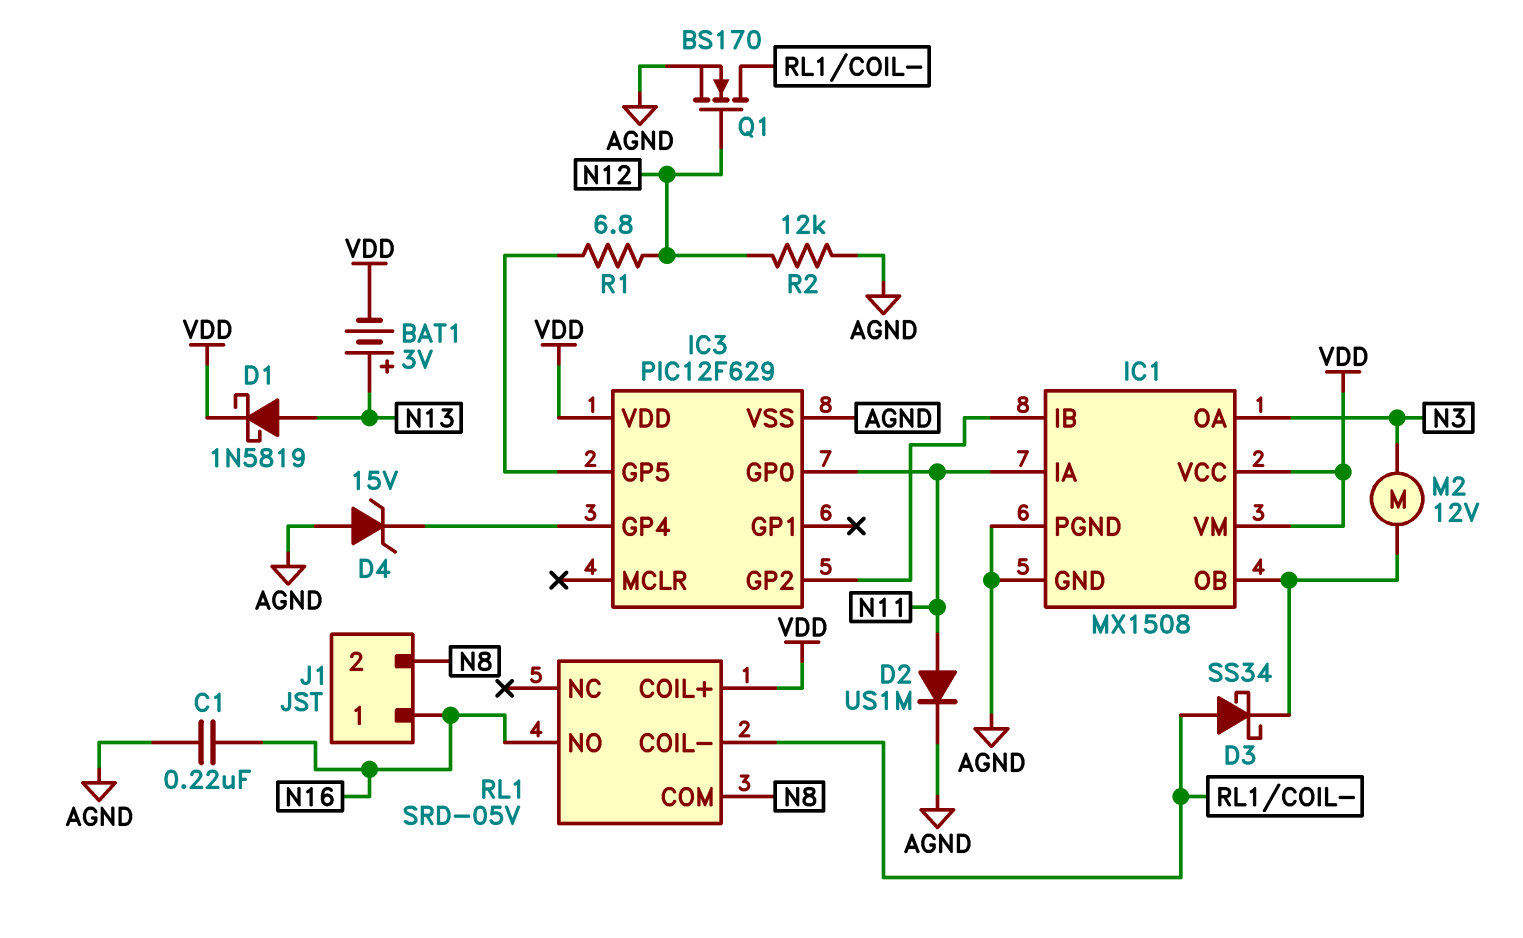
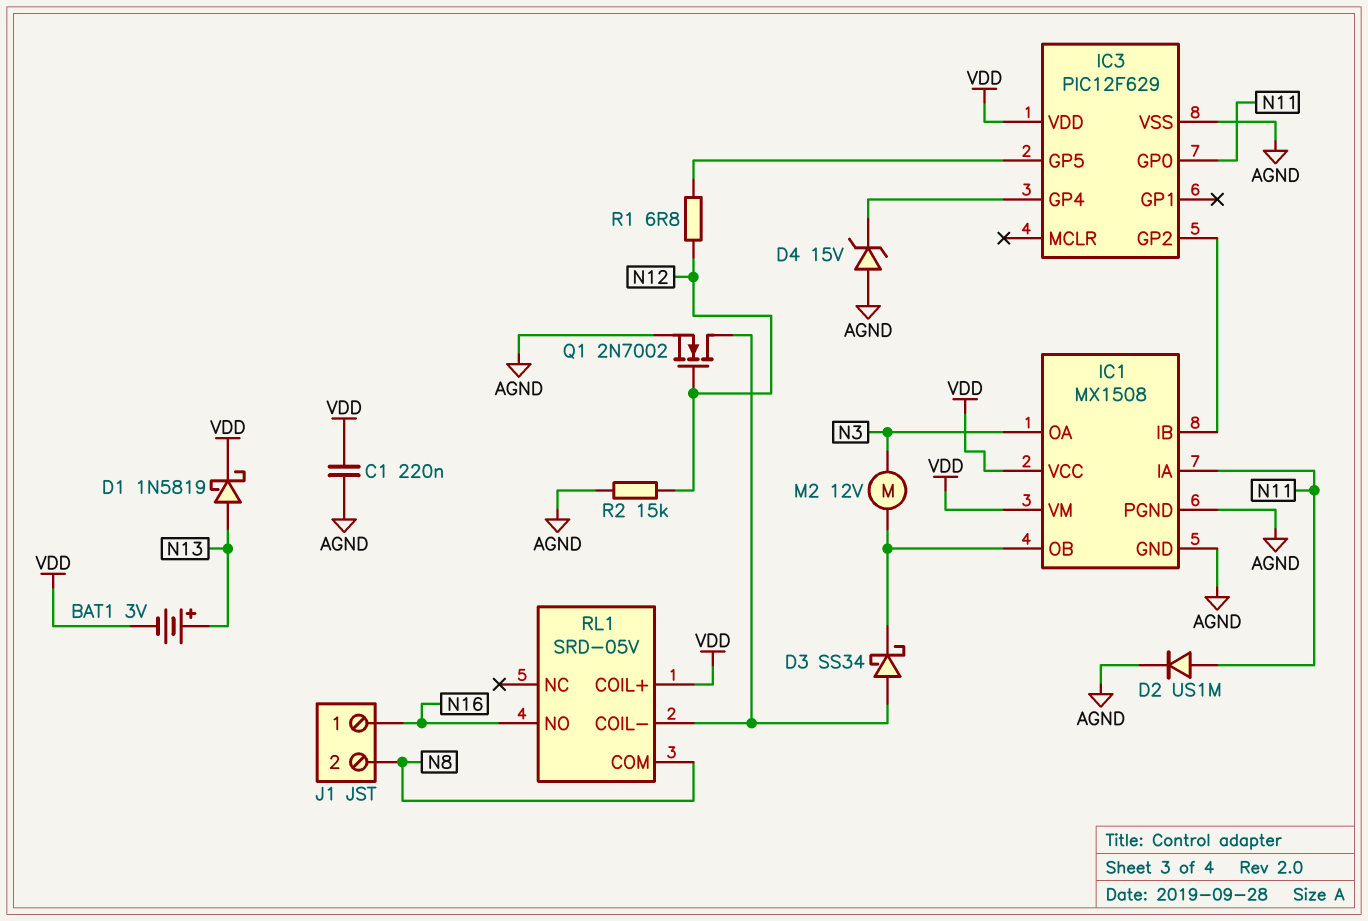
C1: 220nF (AGND, N16) -> 220nF (AGND, VDD)
Q1: NMOS BS170 (G N12, D RL1/COIL-, S AGND) -> NMOS 2N7002 (G N12, D RL1/COIL-, S AGND)
R2: 12k (AGND, N12) -> 15k (AGND, N12)

